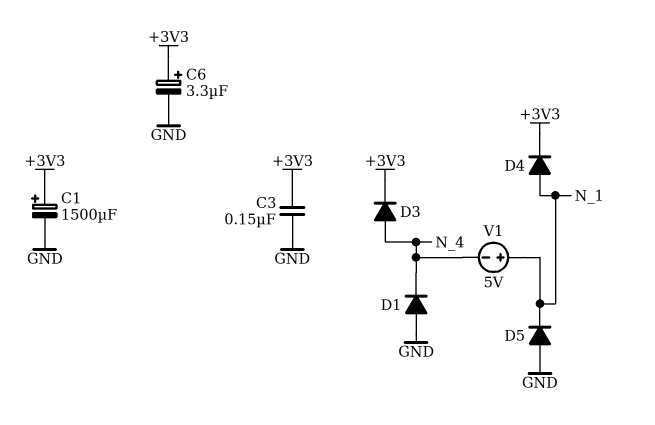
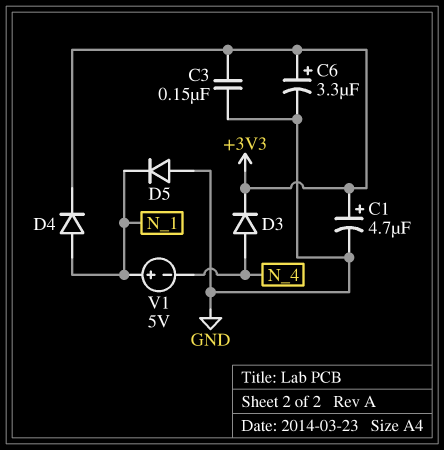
C1: 1500uF (plus +3V3, minus GND) -> 4.7uF (plus +3V3, minus GND)
D1: diode (A GND, K N_4) -> none

